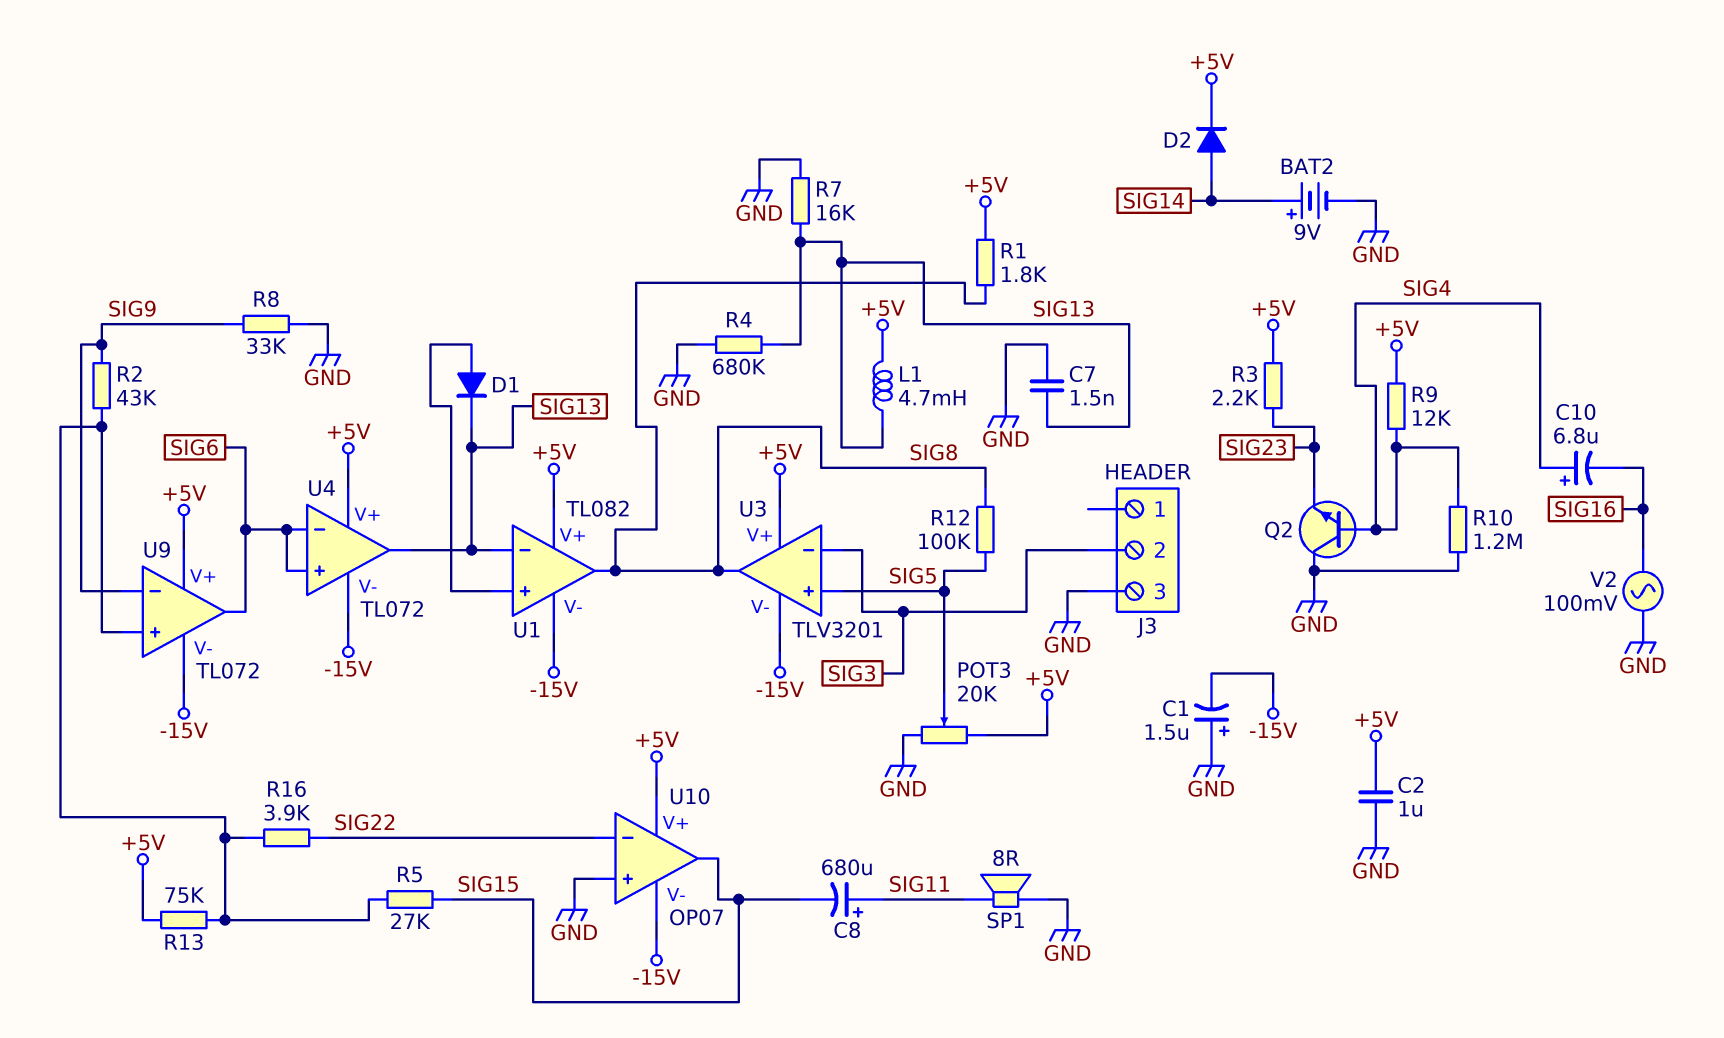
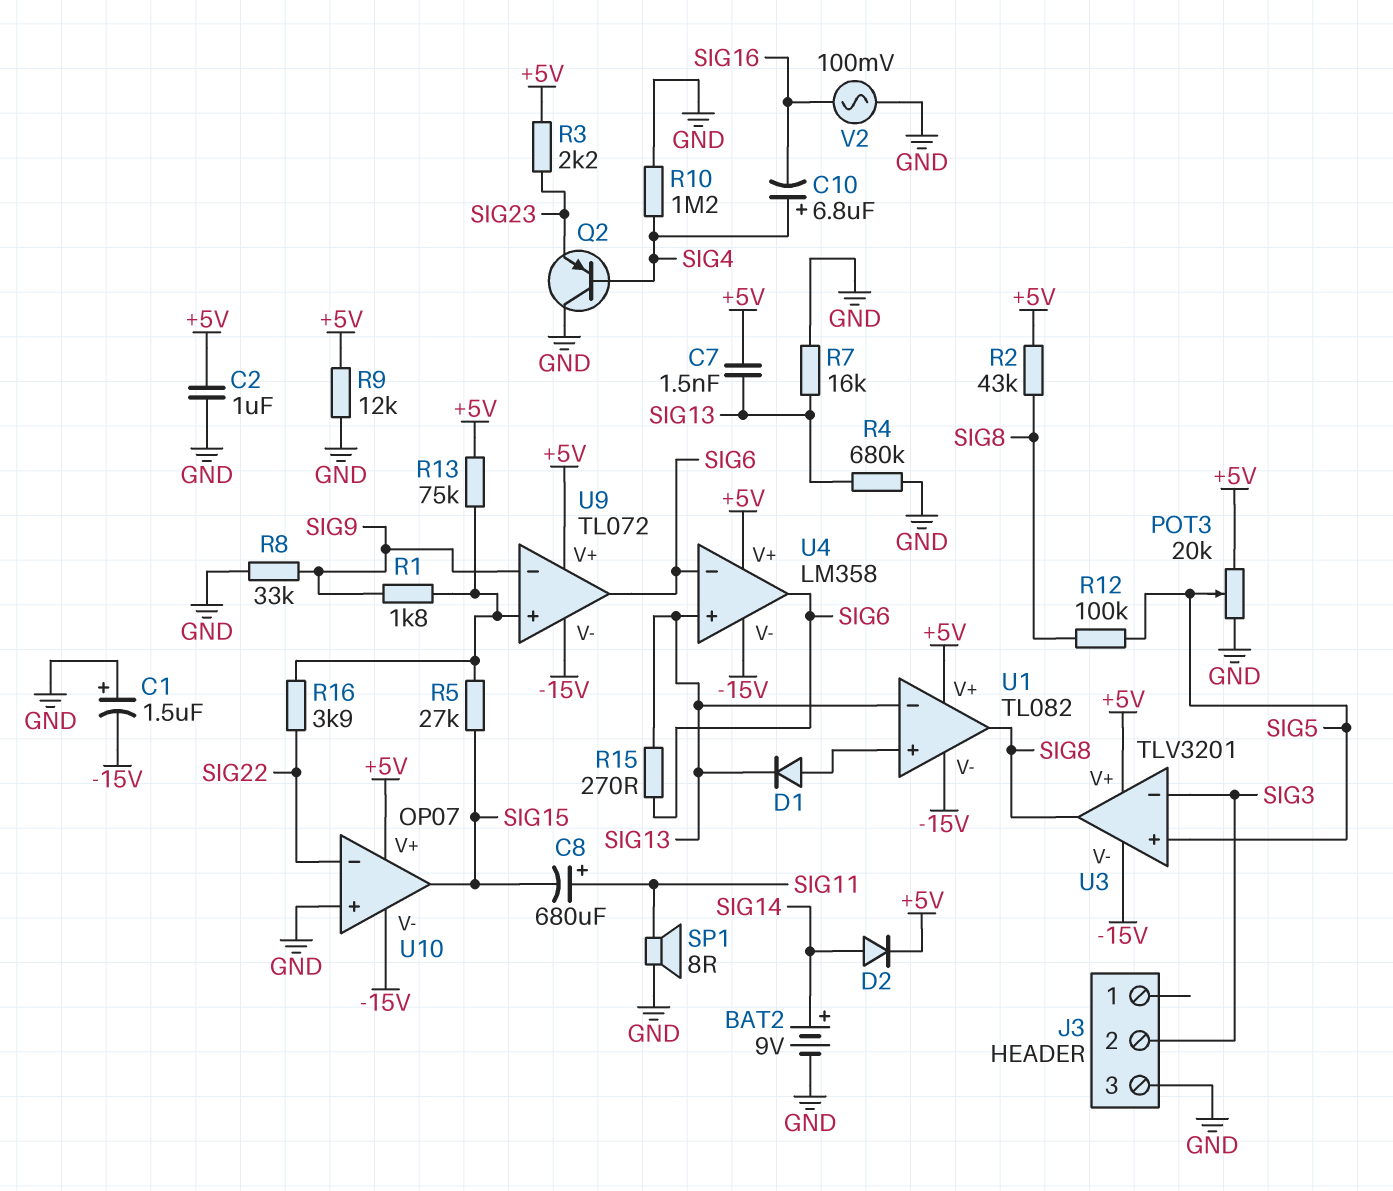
C7: 1.5nF (GND, SIG13) -> 1.5nF (+5V, SIG13)
L1: 4.7mH (+5V, SIG13) -> none
Q2: NPN (B SIG4, C GND, E SIG23) -> PNP (B SIG4, C GND, E SIG23)
R1: 1.8k (+5V, SIG8) -> 1.8k (SIG9, U9/in+)
R2: 43k (SIG9, U9/in+) -> 43k (+5V, SIG8)
R9: 12k (+5V, SIG4) -> 12k (+5V, GND)
R15: none -> 270 (SIG6, SIG13)
U4: TL072 -> LM358
U4 pin in+: SIG6 -> SIG13
U4 pin out: SIG13 -> SIG6

